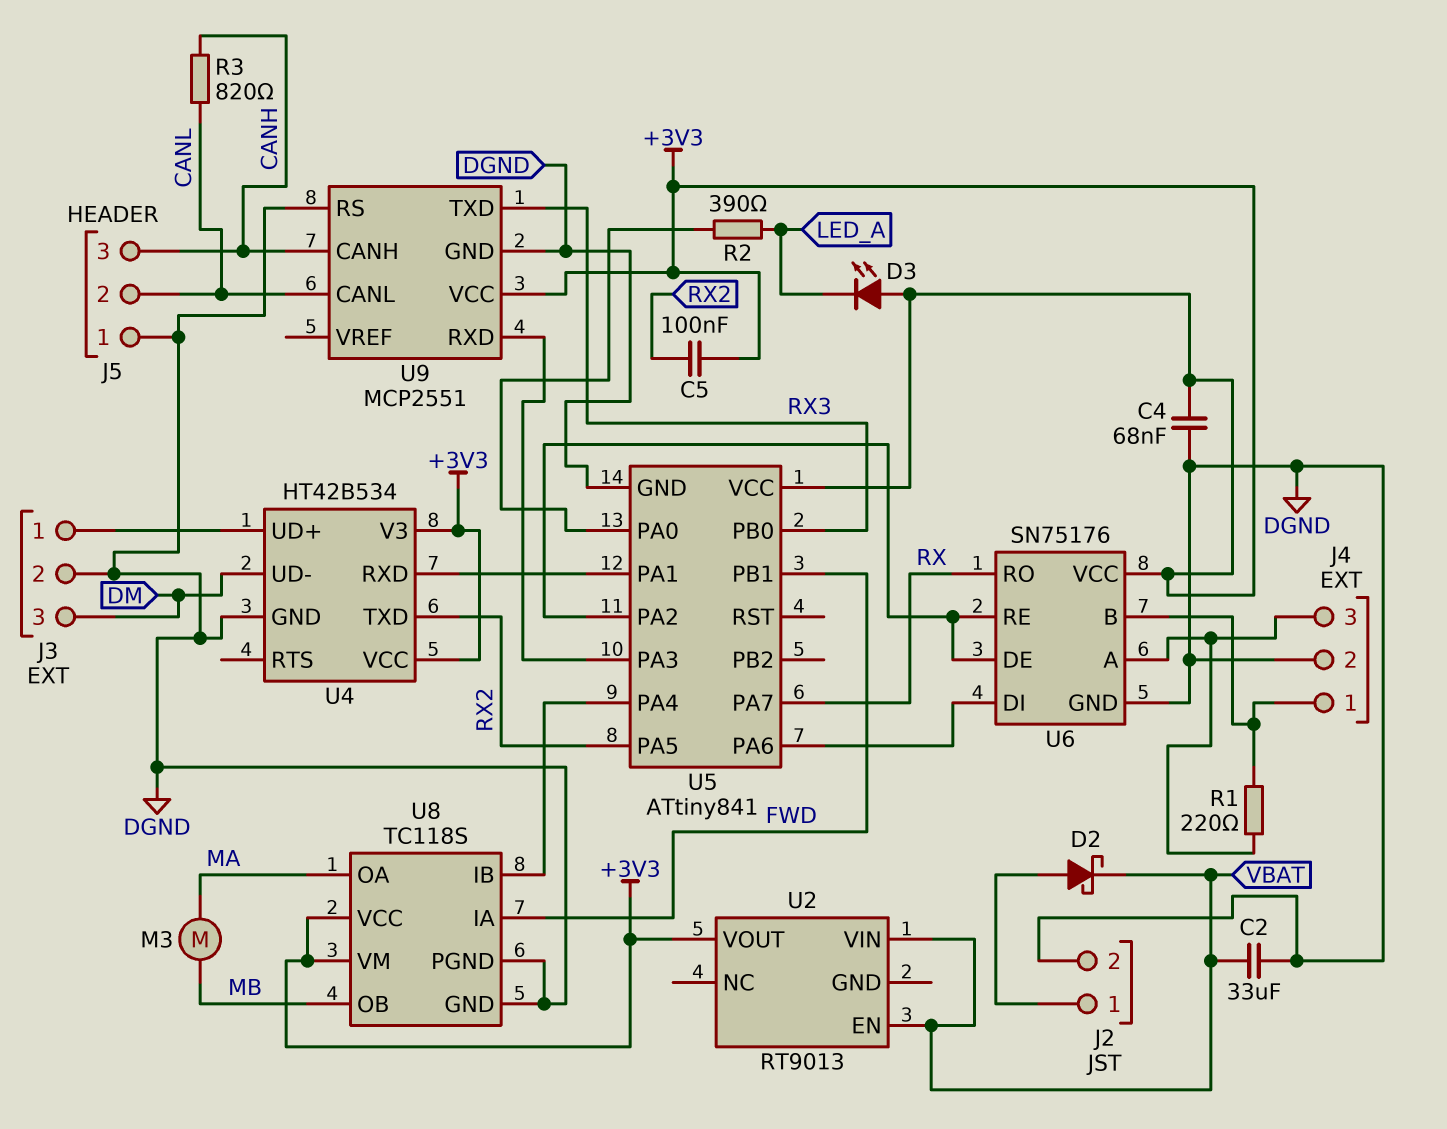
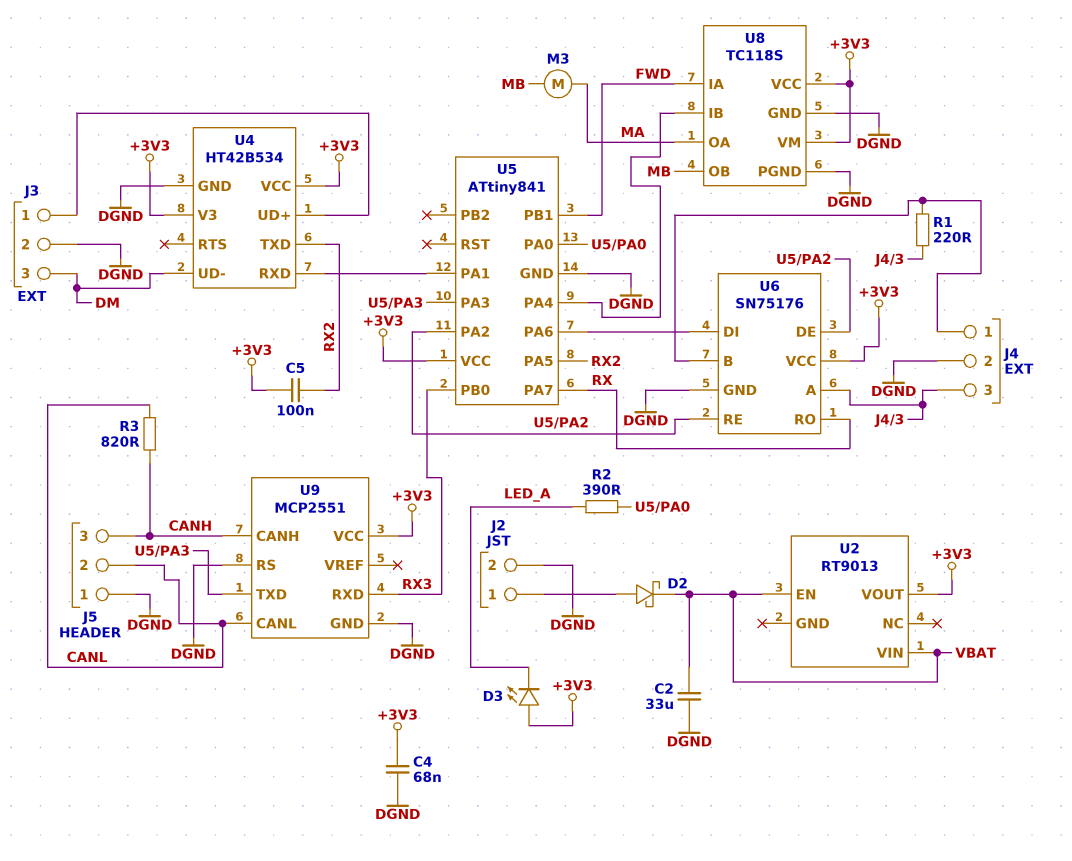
U9 pin RXD: U5/PA3 -> RX3
U9 pin TXD: RX3 -> U5/PA3

